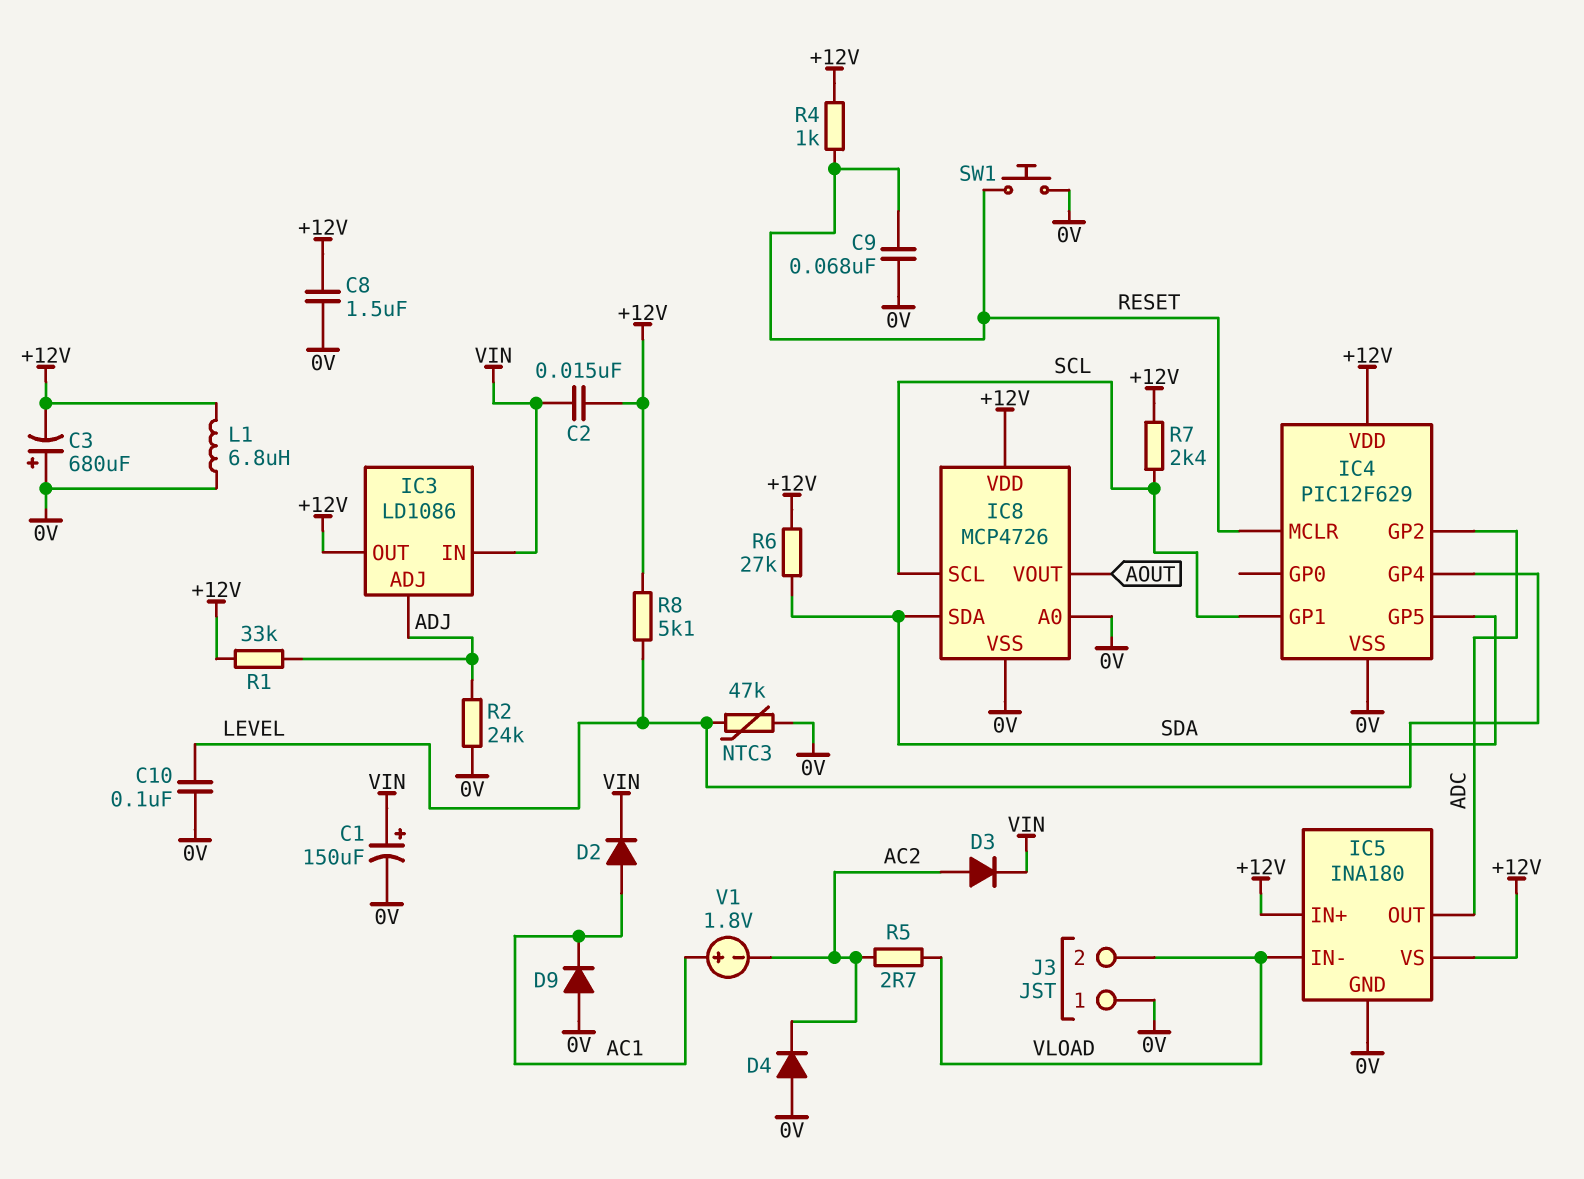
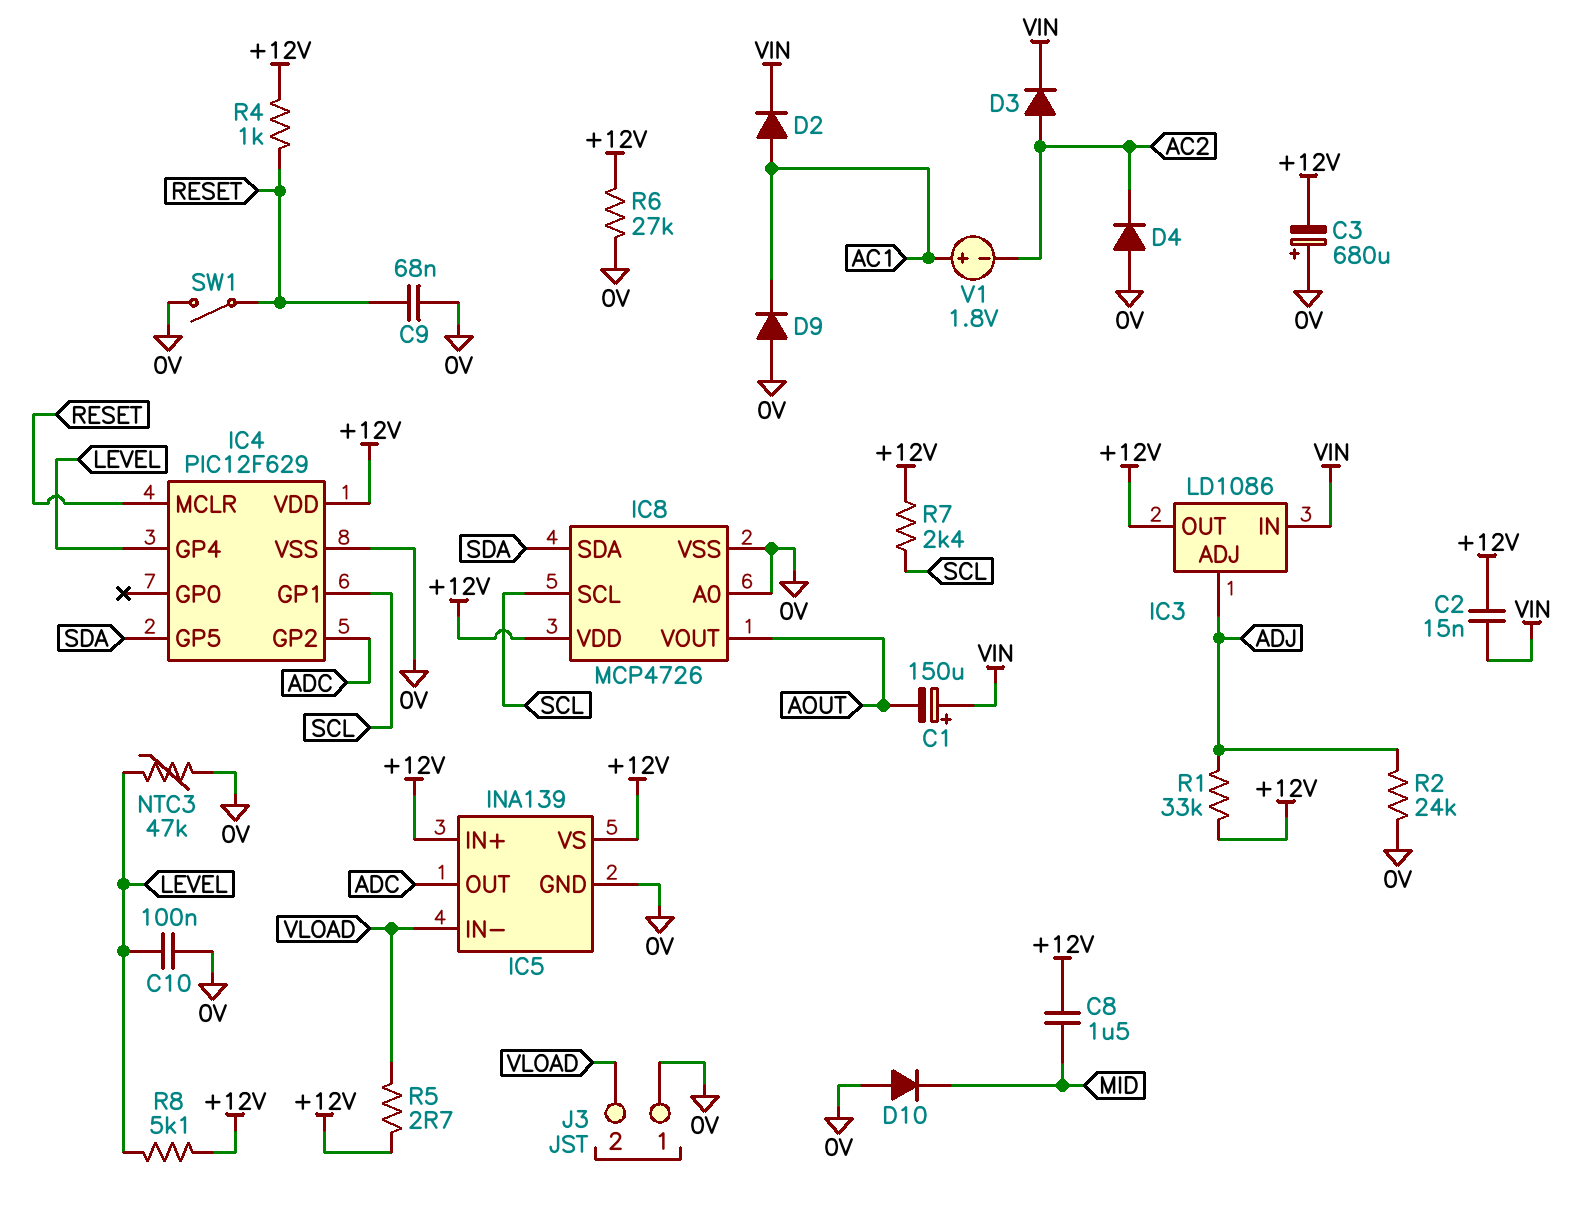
C1: 150uF (plus VIN, minus 0V) -> 150uF (plus VIN, minus AOUT)
C8: 1.5uF (+12V, 0V) -> 1.5uF (+12V, MID)
D10: none -> diode (A 0V, K MID)
IC5: INA180 -> INA139
L1: 6.8uH (+12V, 0V) -> none
R5: 2.7 (AC2, VLOAD) -> 2.7 (+12V, VLOAD)
R6: 27k (+12V, SDA) -> 27k (+12V, 0V)
SW1: button (0V, RESET) -> switch (0V, RESET)

